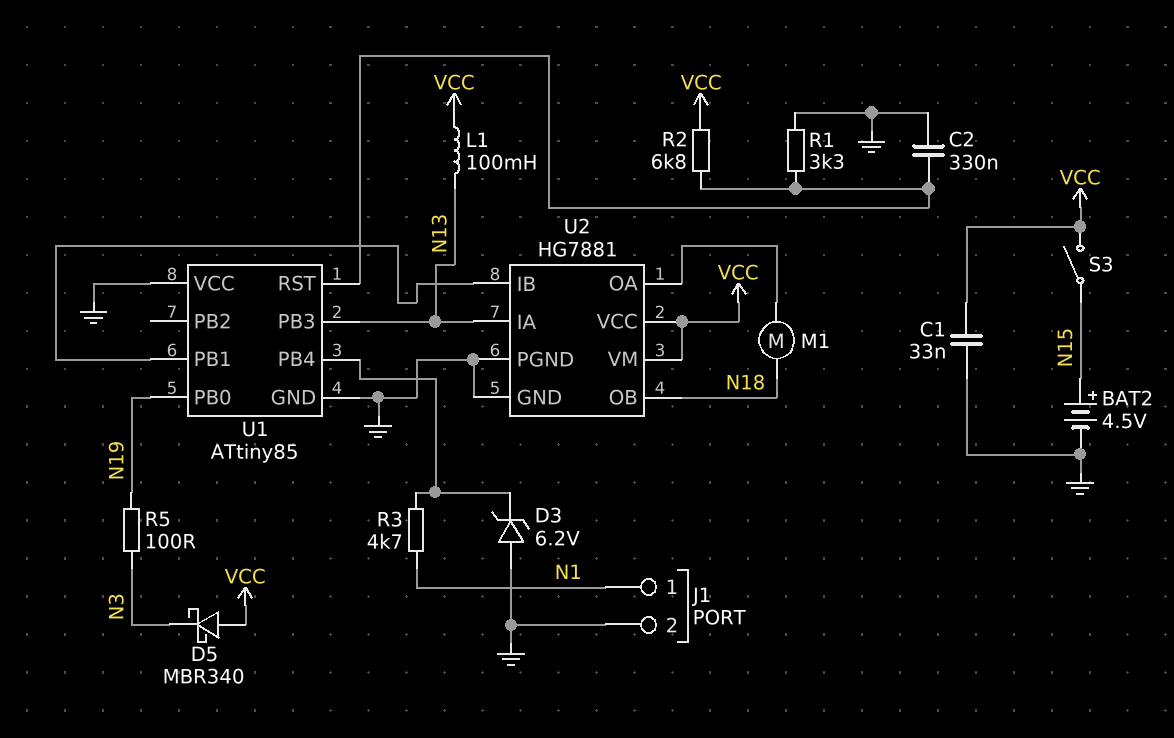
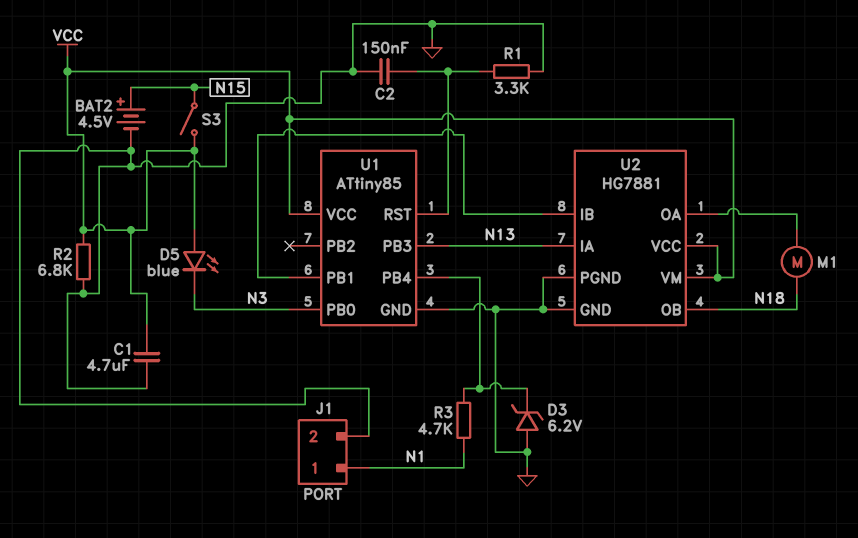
C1: 33nF (GND, VCC) -> 4.7uF (GND, VCC)
C2: 330nF (GND, U1/RST) -> 150nF (GND, U1/RST)
D5: schottky MBR340 (A VCC, K N3) -> LED blue (A VCC, K N3)
L1: 100mH (N13, VCC) -> none
R2: 6.8k (U1/RST, VCC) -> 6.8k (GND, VCC)
R5: 100 (N3, N19) -> none
U1 pin PB0: N19 -> N3
U1 pin VCC: GND -> VCC

